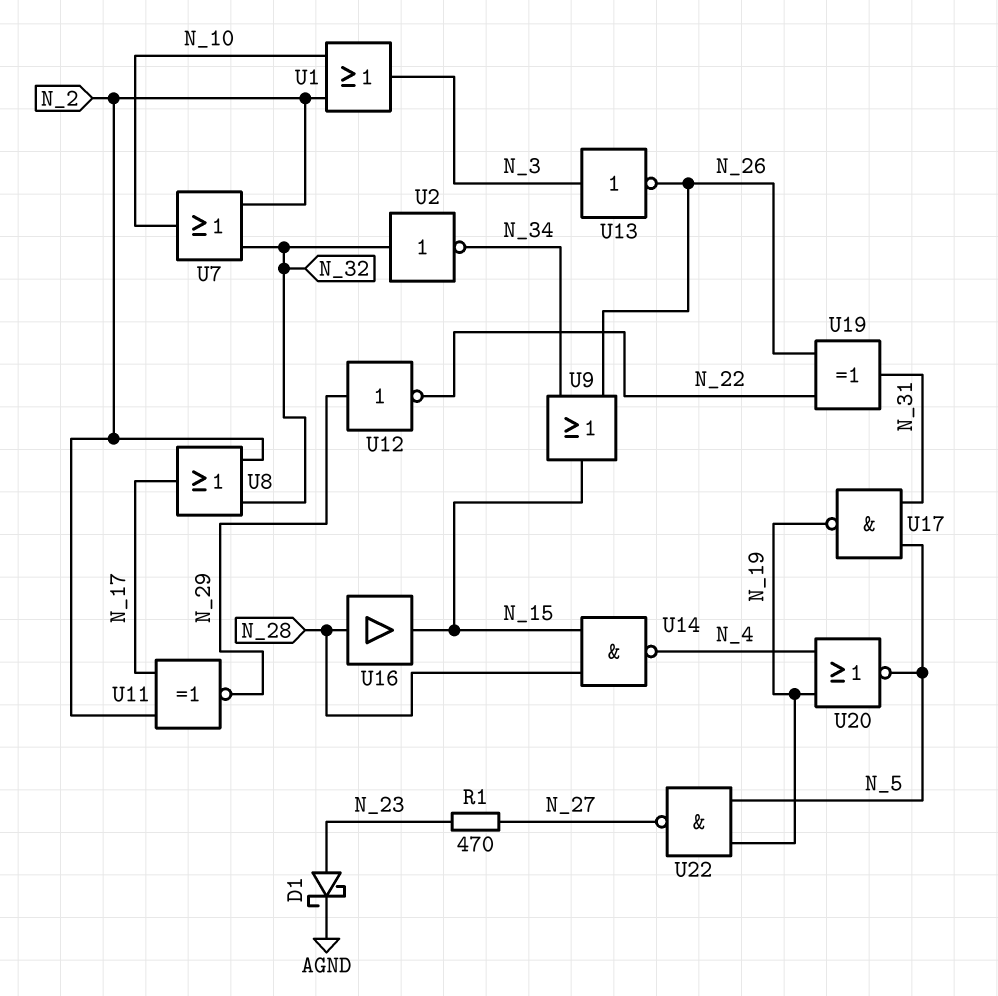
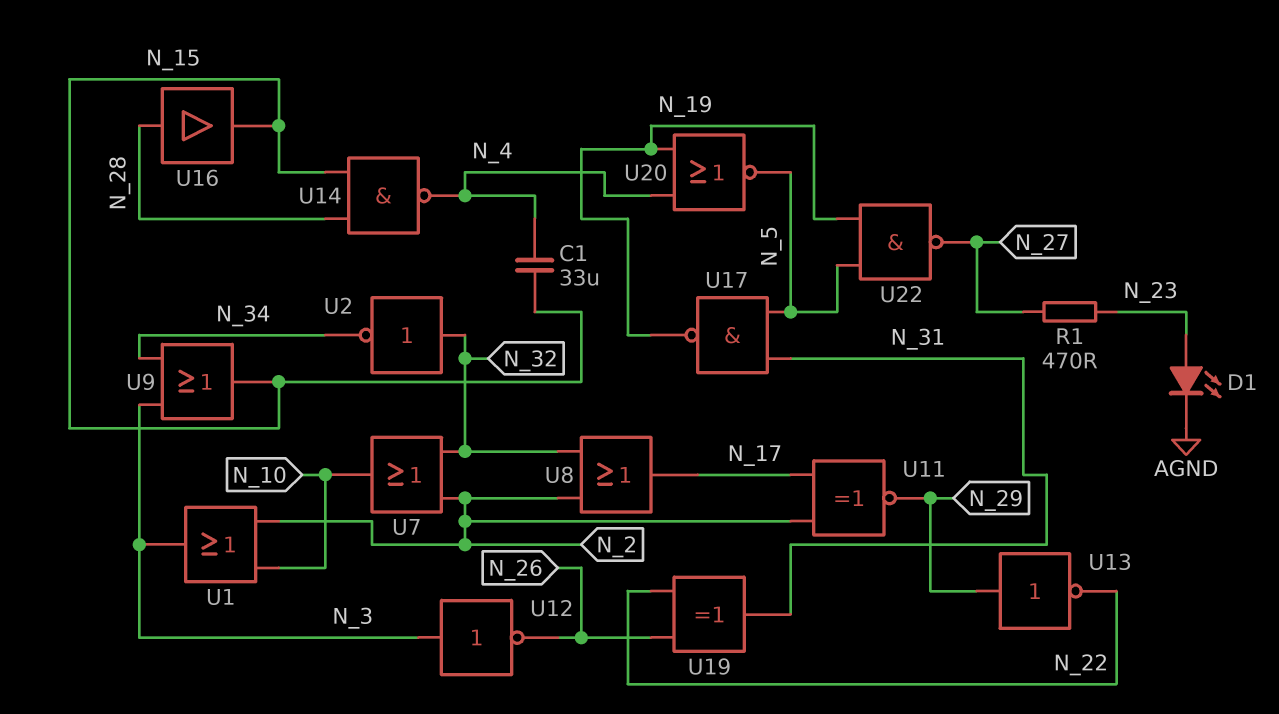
C1: none -> 33uF (N_4, N_15)
D1: schottky (A N_23, K AGND) -> LED (A N_23, K AGND)
U9: OR (in N_26, in N_34, out N_15) -> OR (in N_3, in N_34, out N_15)
U12: NOT (in N_29, out N_22) -> NOT (in N_3, out N_26)
U13: NOT (in N_3, out N_26) -> NOT (in N_29, out N_22)

